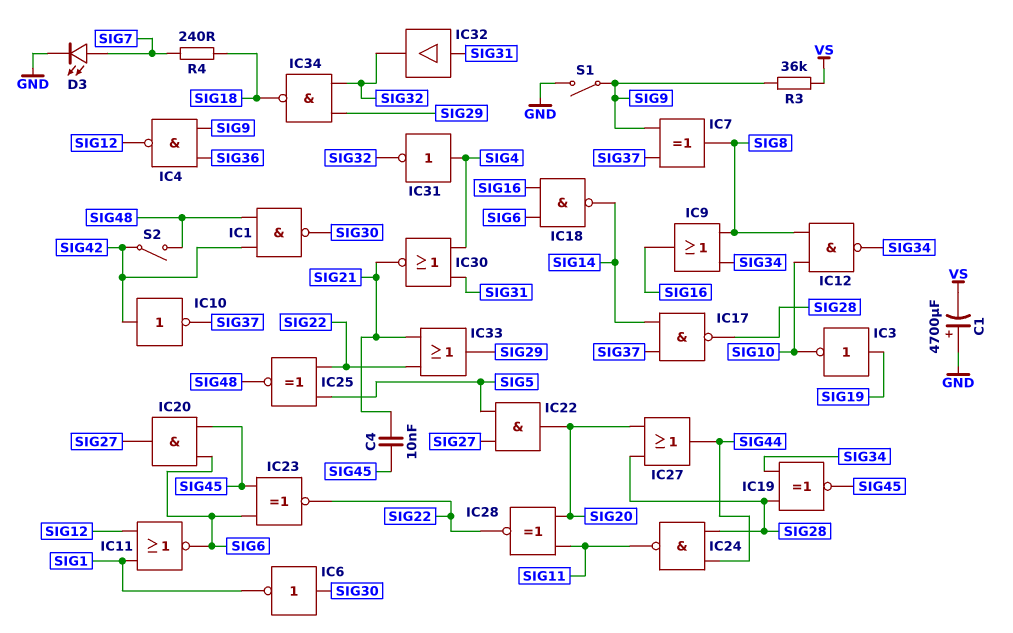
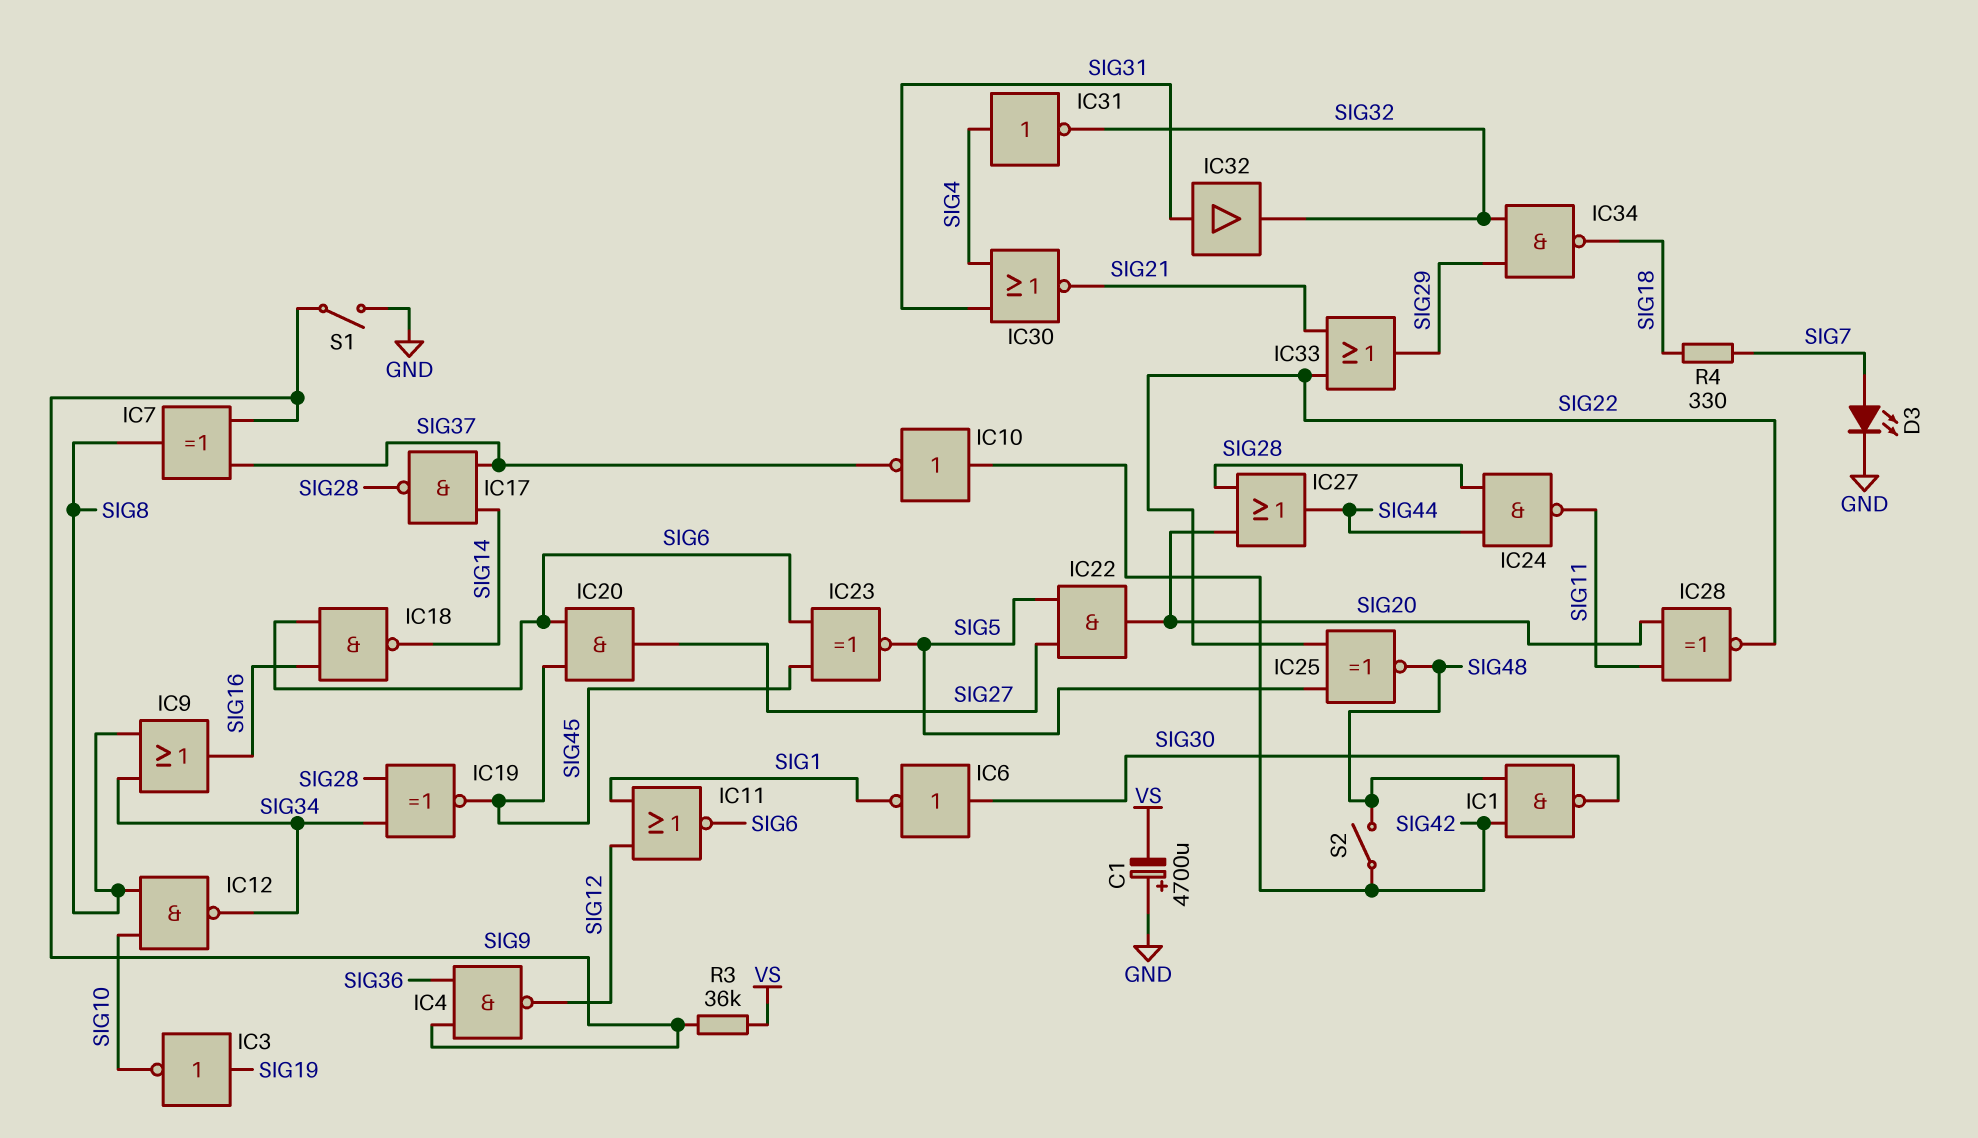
C4: 10nF (SIG21, SIG45) -> none
IC23: XNOR (in SIG6, in SIG45, out SIG22) -> XNOR (in SIG6, in SIG45, out SIG5)
R4: 240 (SIG7, SIG18) -> 330 (SIG7, SIG18)

